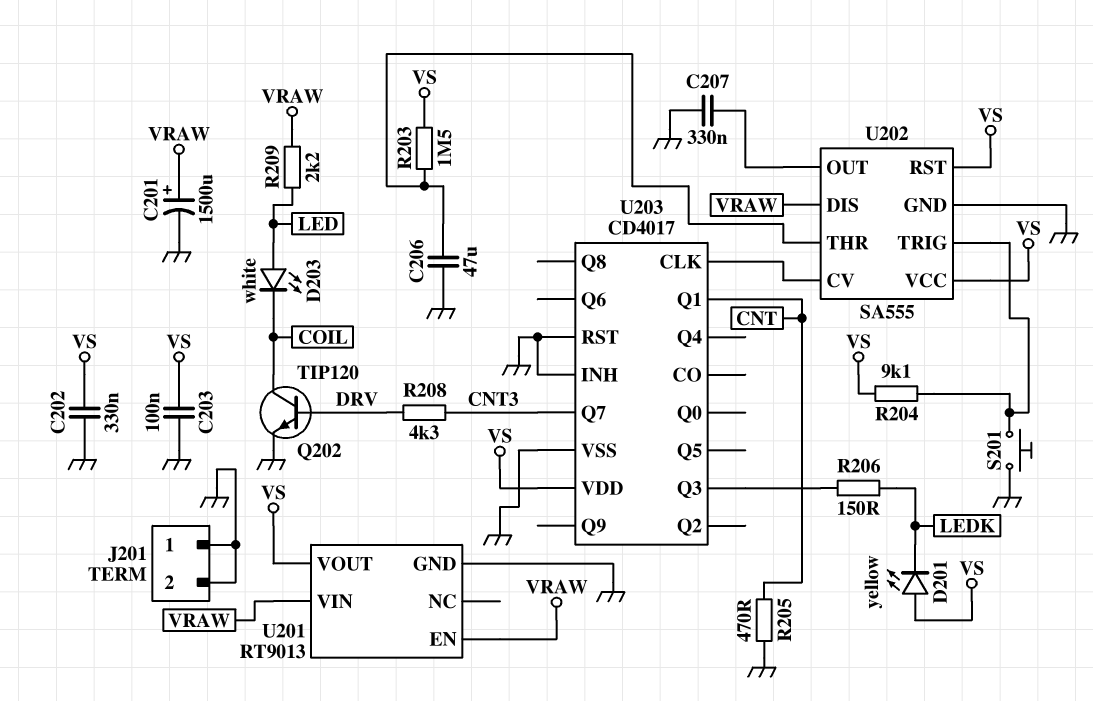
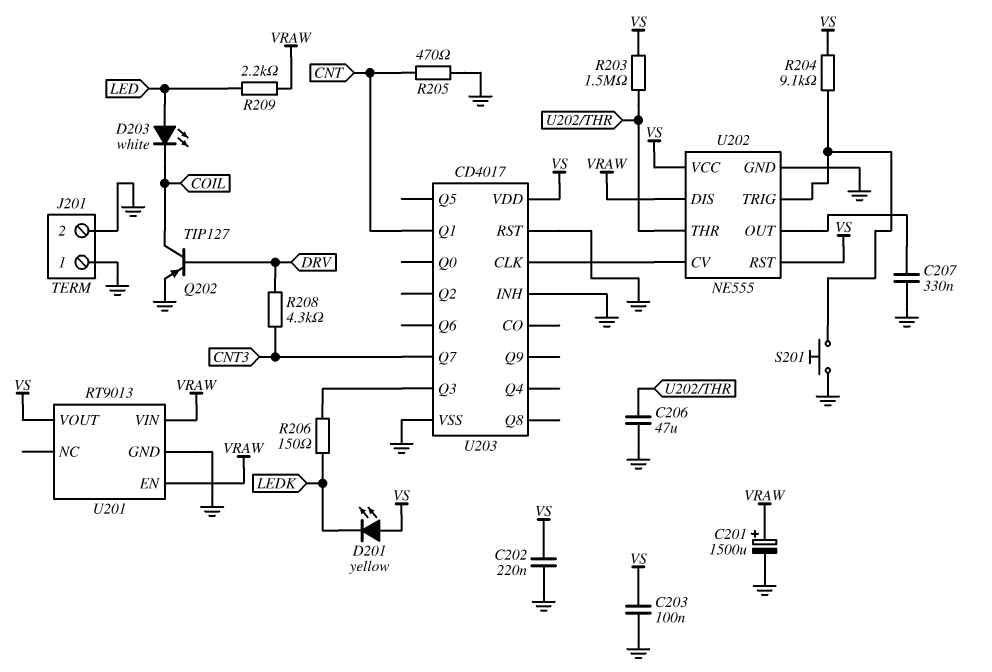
C202: 330nF (GND, VS) -> 220nF (GND, VS)
Q202: NPN TIP120 (B DRV, C COIL, E GND) -> PNP TIP127 (B DRV, C COIL, E GND)
U202: SA555 -> NE555

